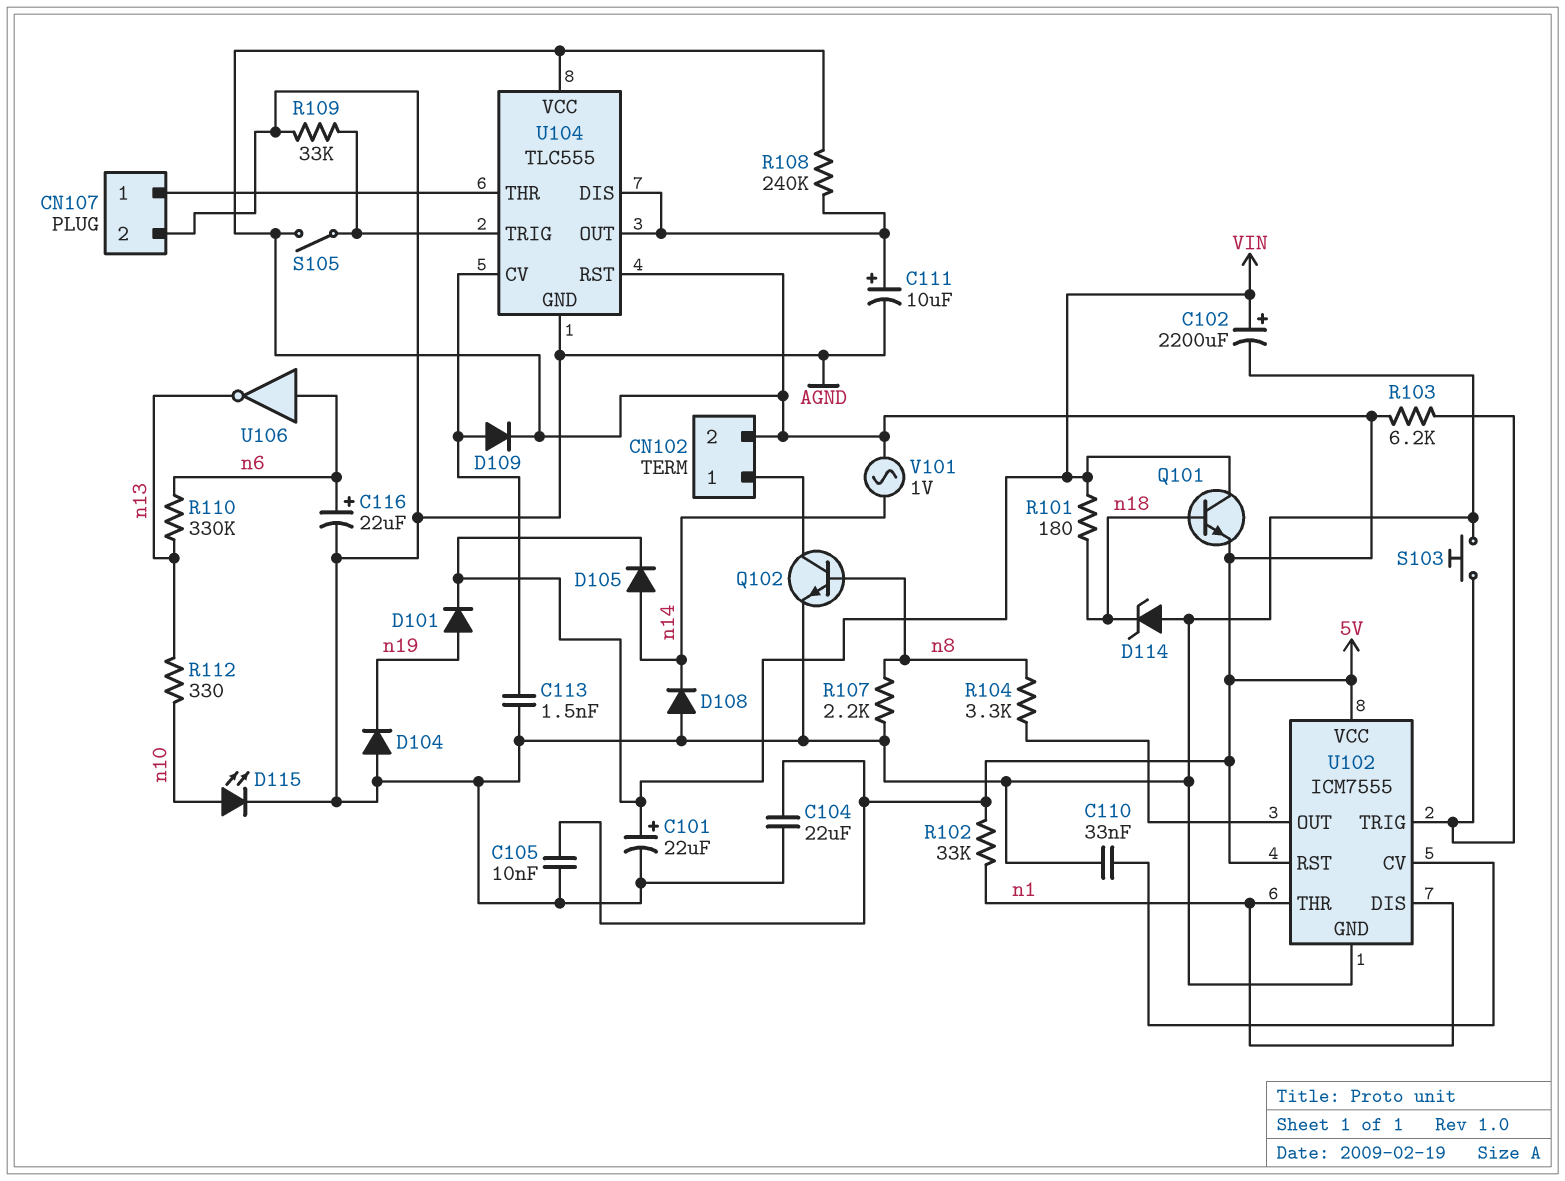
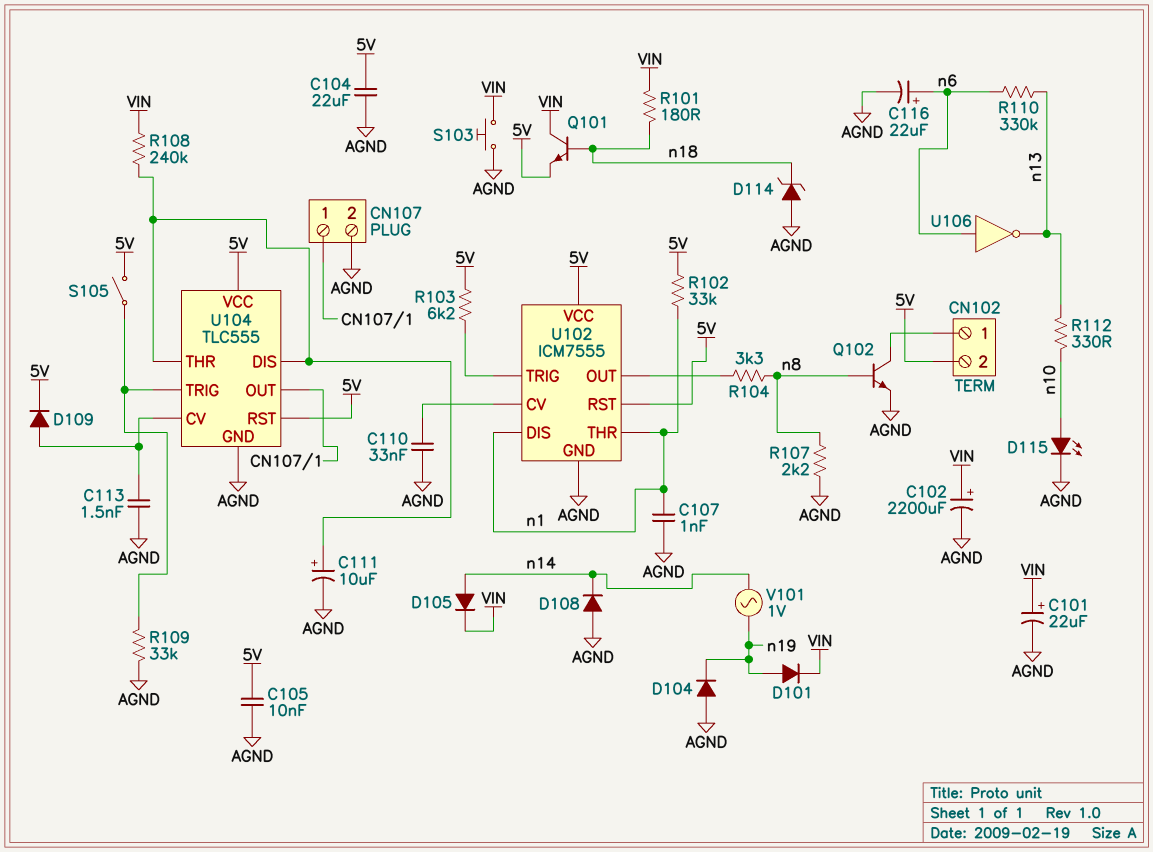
C107: none -> 1nF (AGND, n1)
R108: 240k (5V, U104/DIS) -> 240k (U104/DIS, VIN)
S103: button (AGND, U102/TRIG) -> button (AGND, VIN)
U104 pin OUT: U104/DIS -> CN107/1
U104 pin THR: CN107/1 -> U104/DIS
V101: AC 1V (5V, n14) -> AC 1V (n14, n19)

